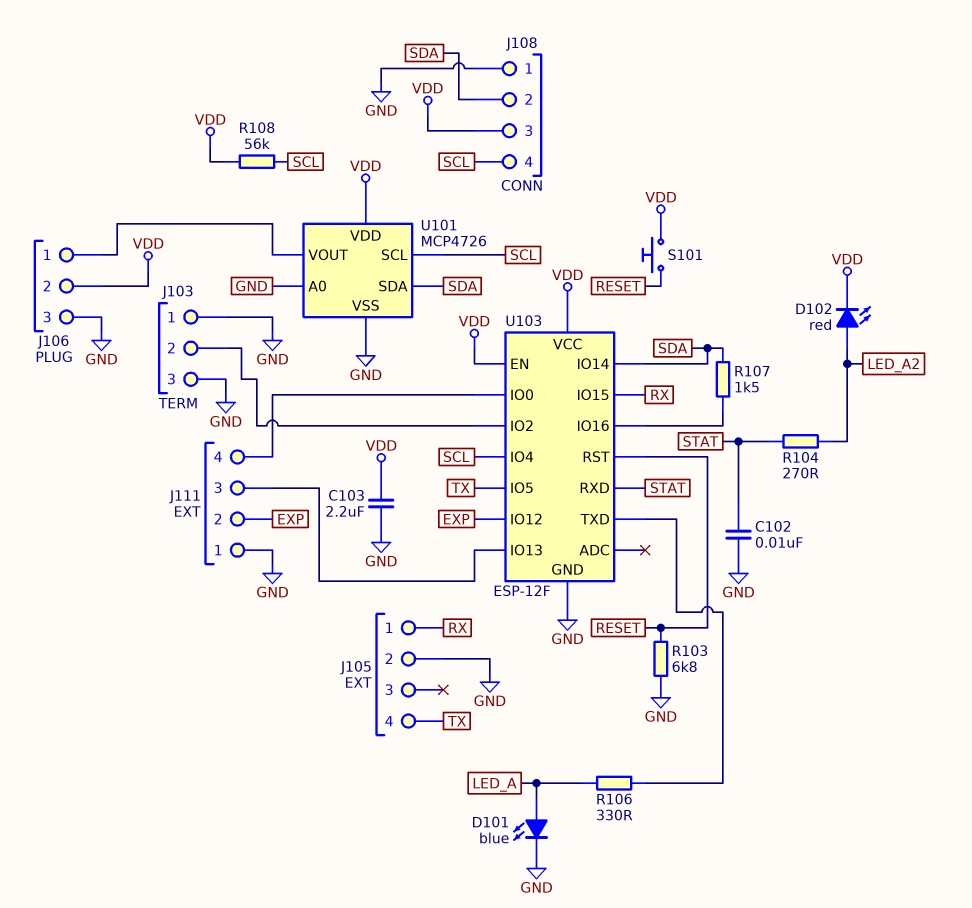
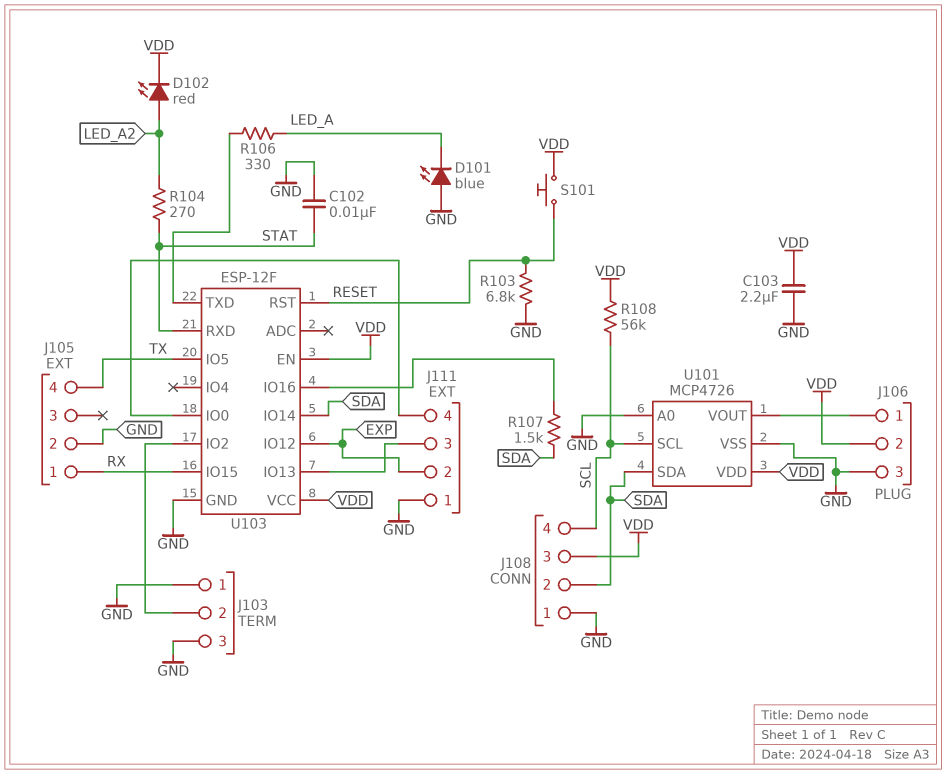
D101: LED blue (A LED_A, K GND) -> LED blue (A GND, K LED_A)
U103 pin IO4: SCL -> none

